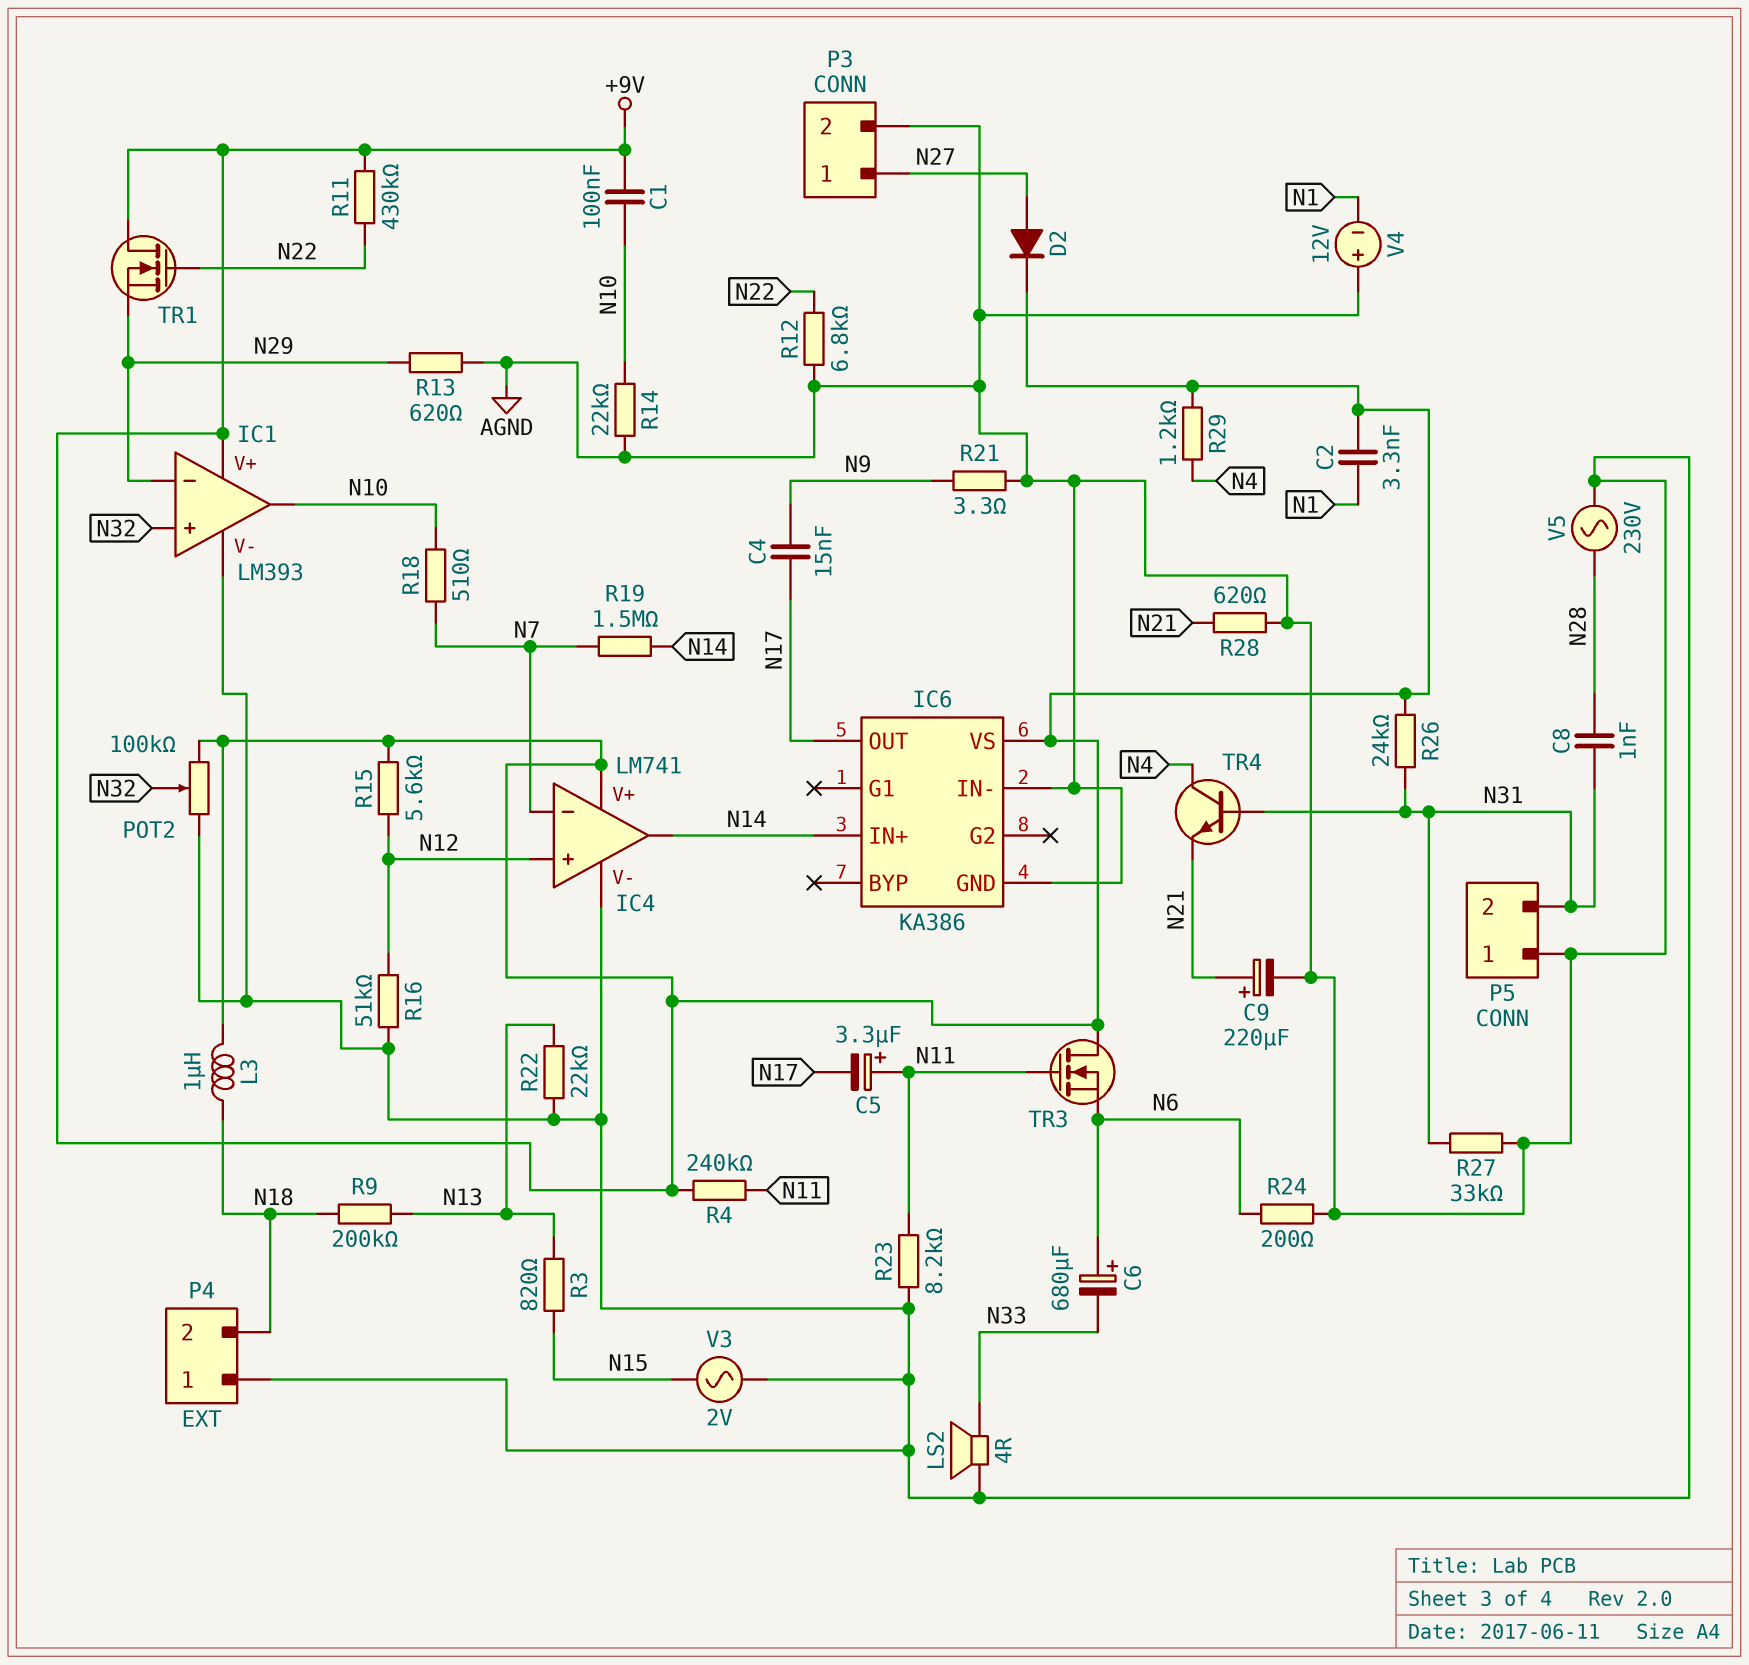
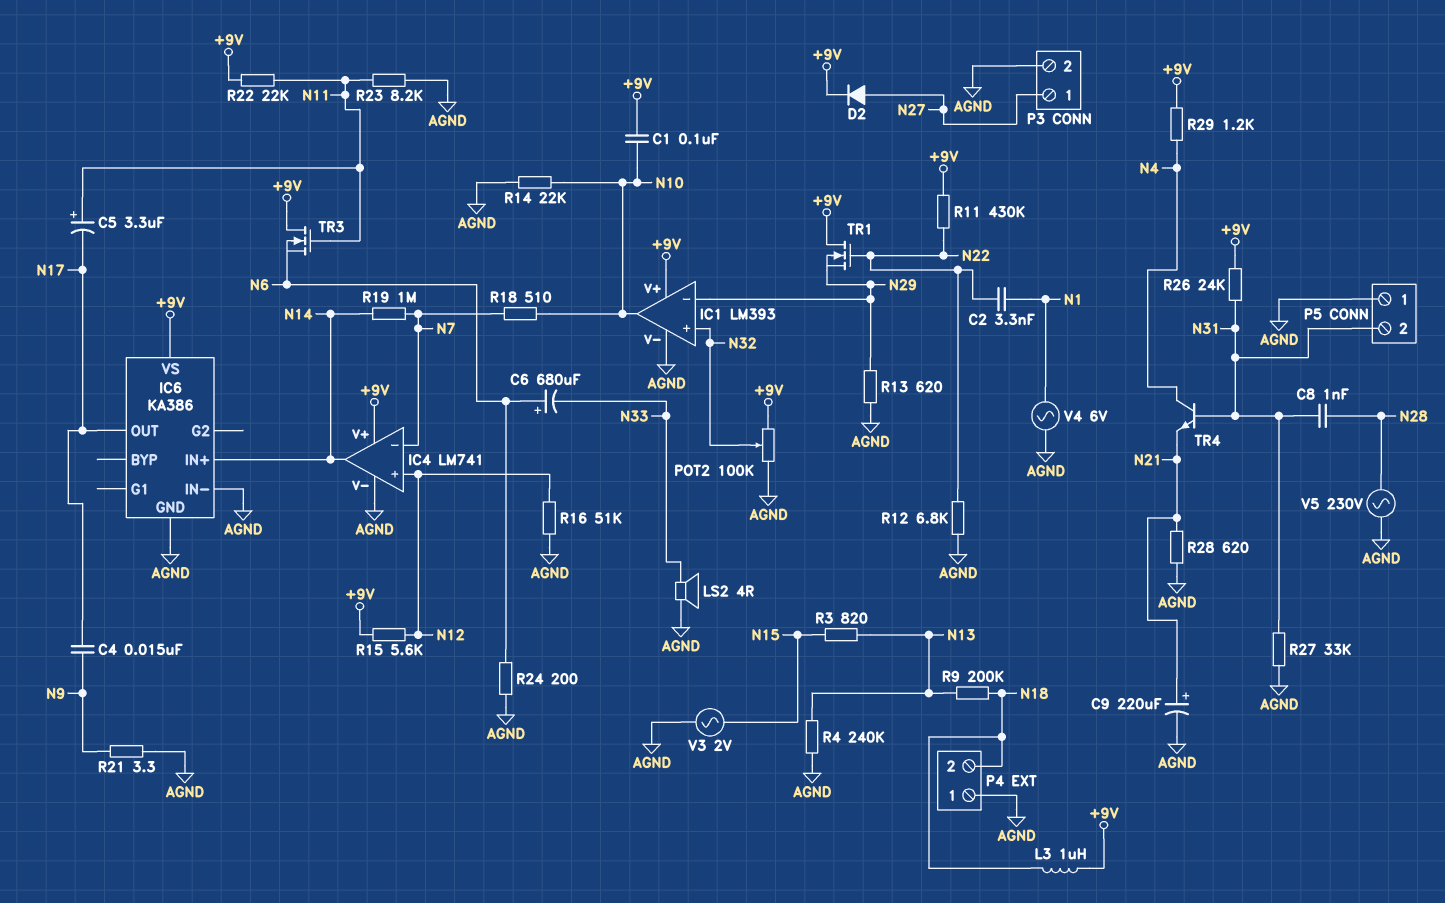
C2: 3.3nF (+9V, N1) -> 3.3nF (N1, N22)
R4: 240k (+9V, N11) -> 240k (AGND, N13)
R19: 1.5M (N7, N14) -> 1M (N7, N14)
R22: 22k (AGND, N13) -> 22k (+9V, N11)
V4: 12V (plus AGND, minus N1) -> AC 6V (AGND, N1)

